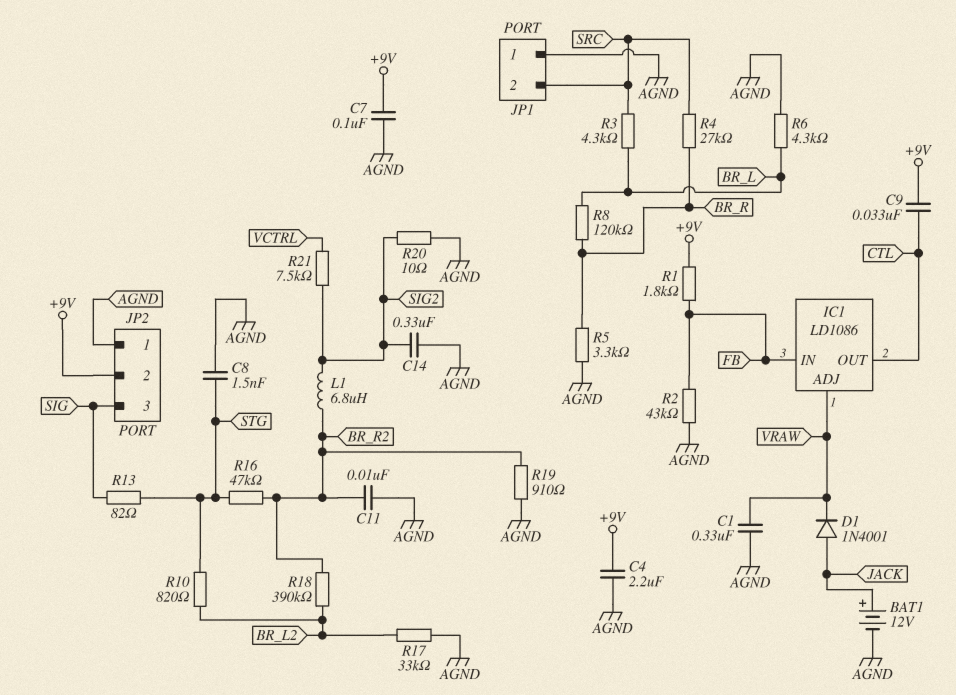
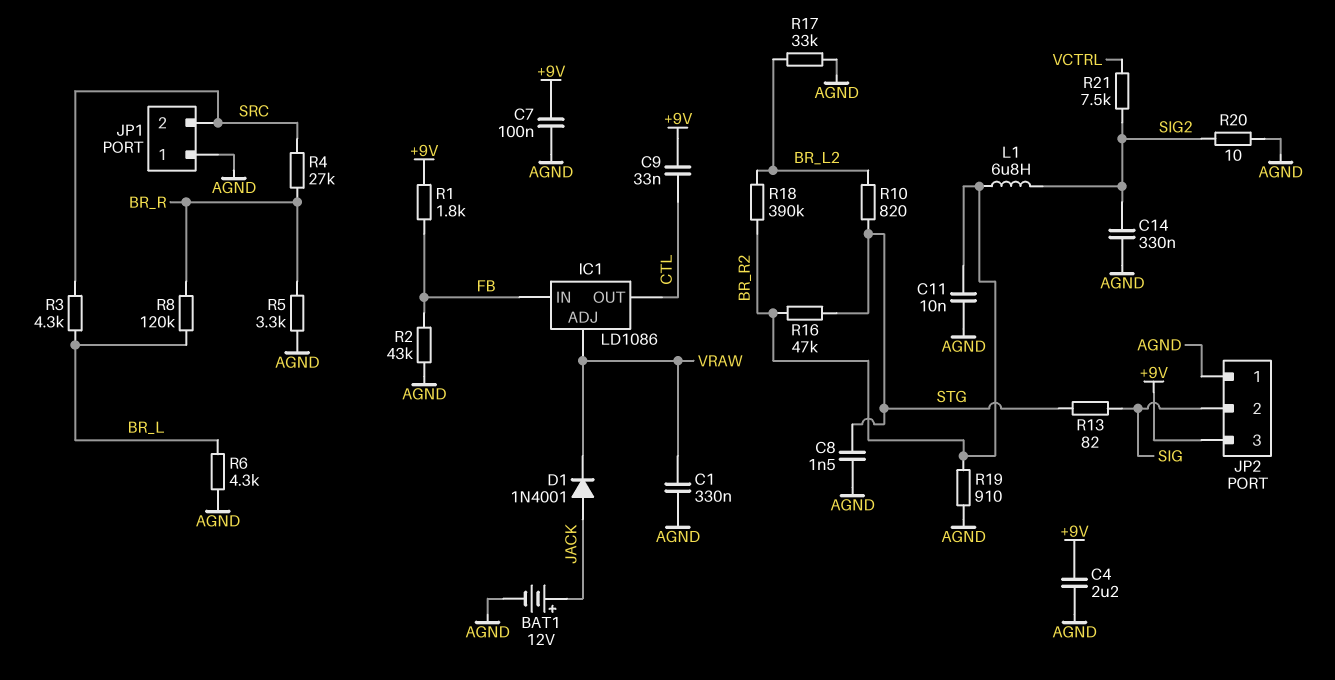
JP2 pin 2: +9V -> SIG
JP2 pin 3: SIG -> +9V

